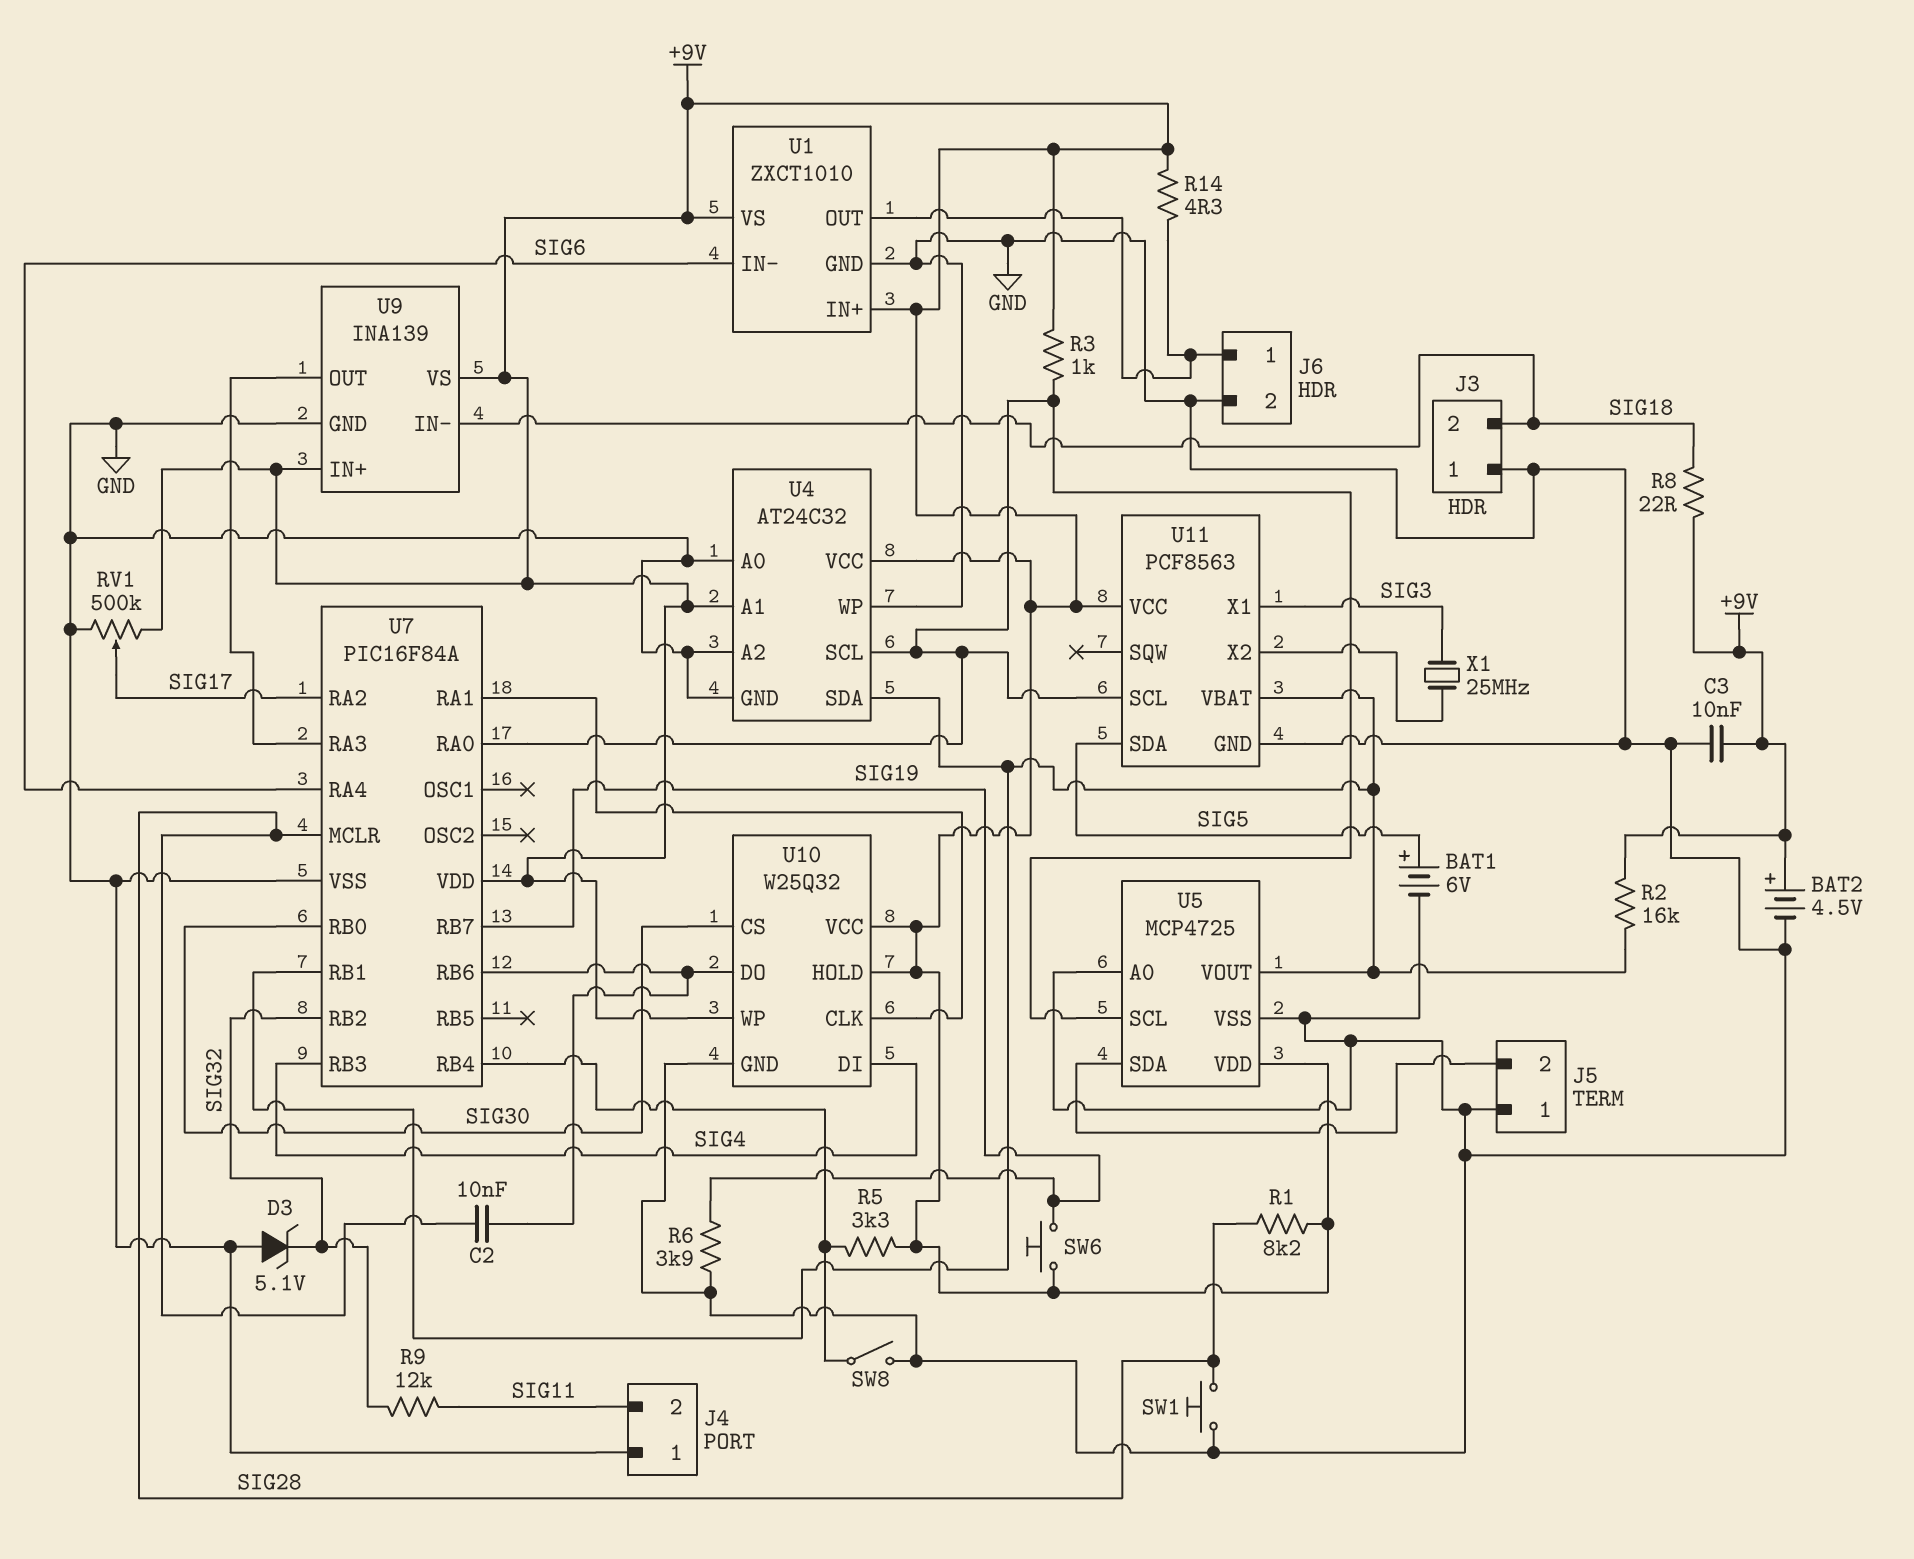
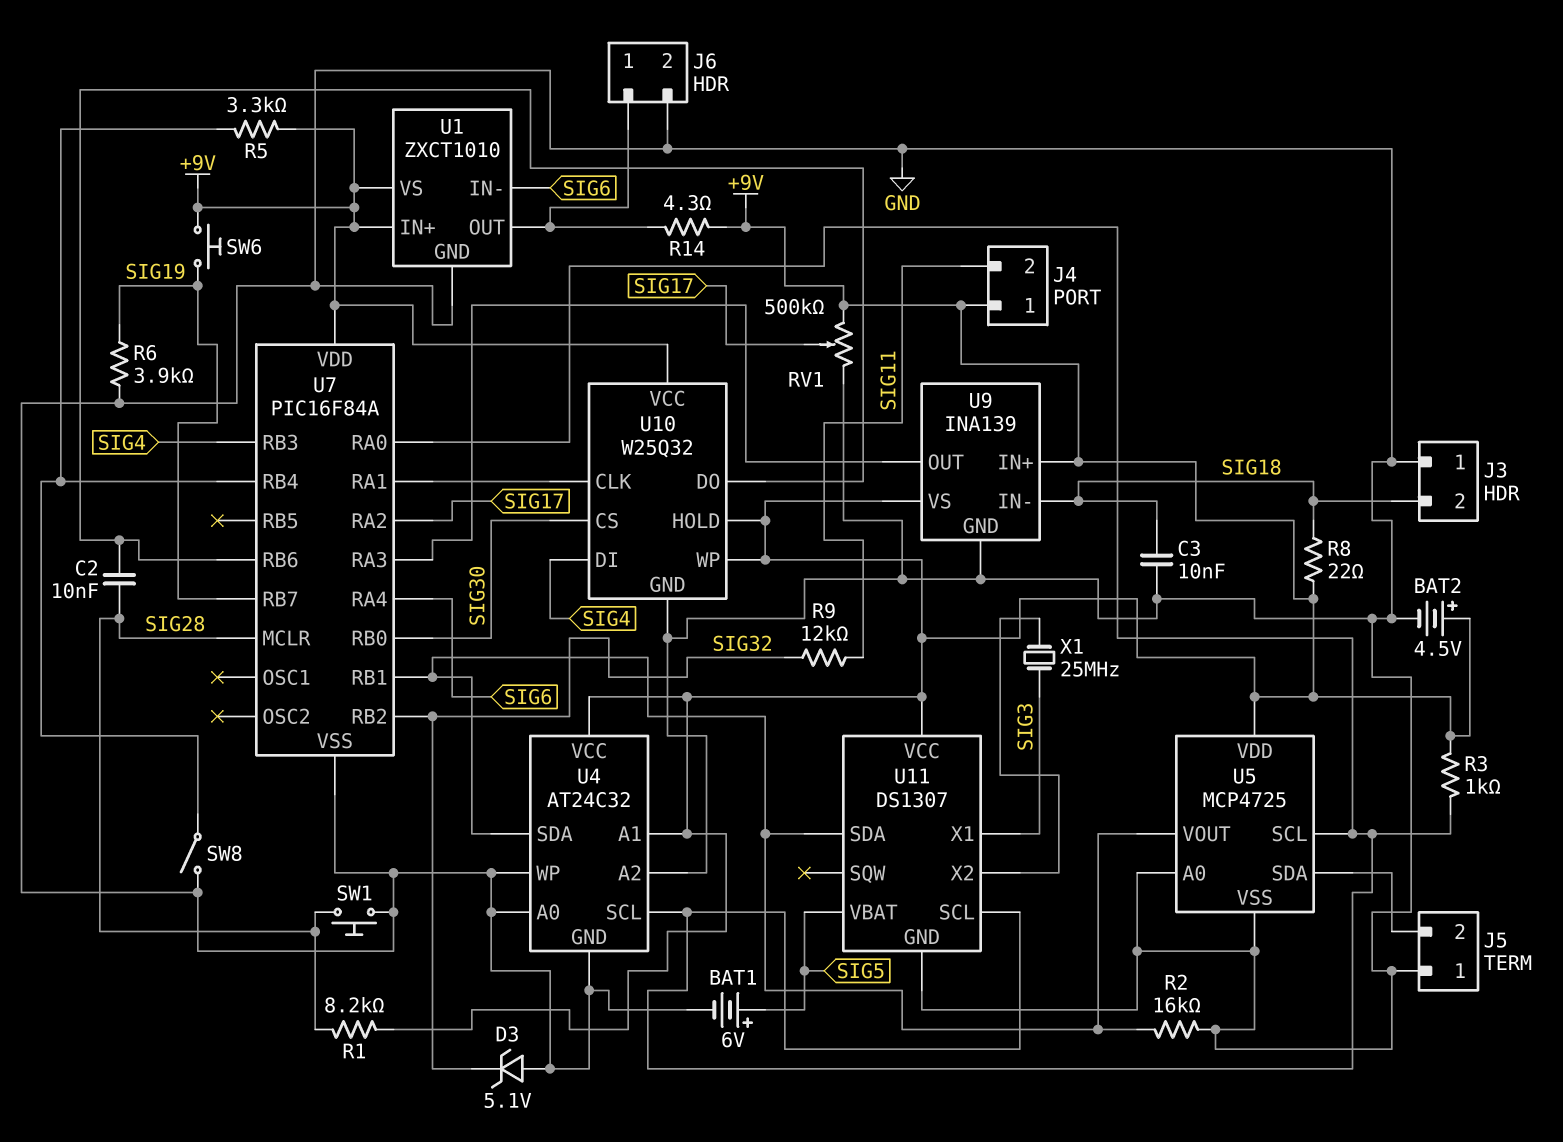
C3: 10nF (+9V, GND) -> 10nF (GND, SIG18)
J4 pin 1: GND -> +9V
R2: 16k (+9V, U4/SDA) -> 16k (GND, U4/SDA)
U11: PCF8563 -> DS1307
U11 pin SDA: SIG5 -> U4/SDA
U11 pin VBAT: U4/SDA -> SIG5

